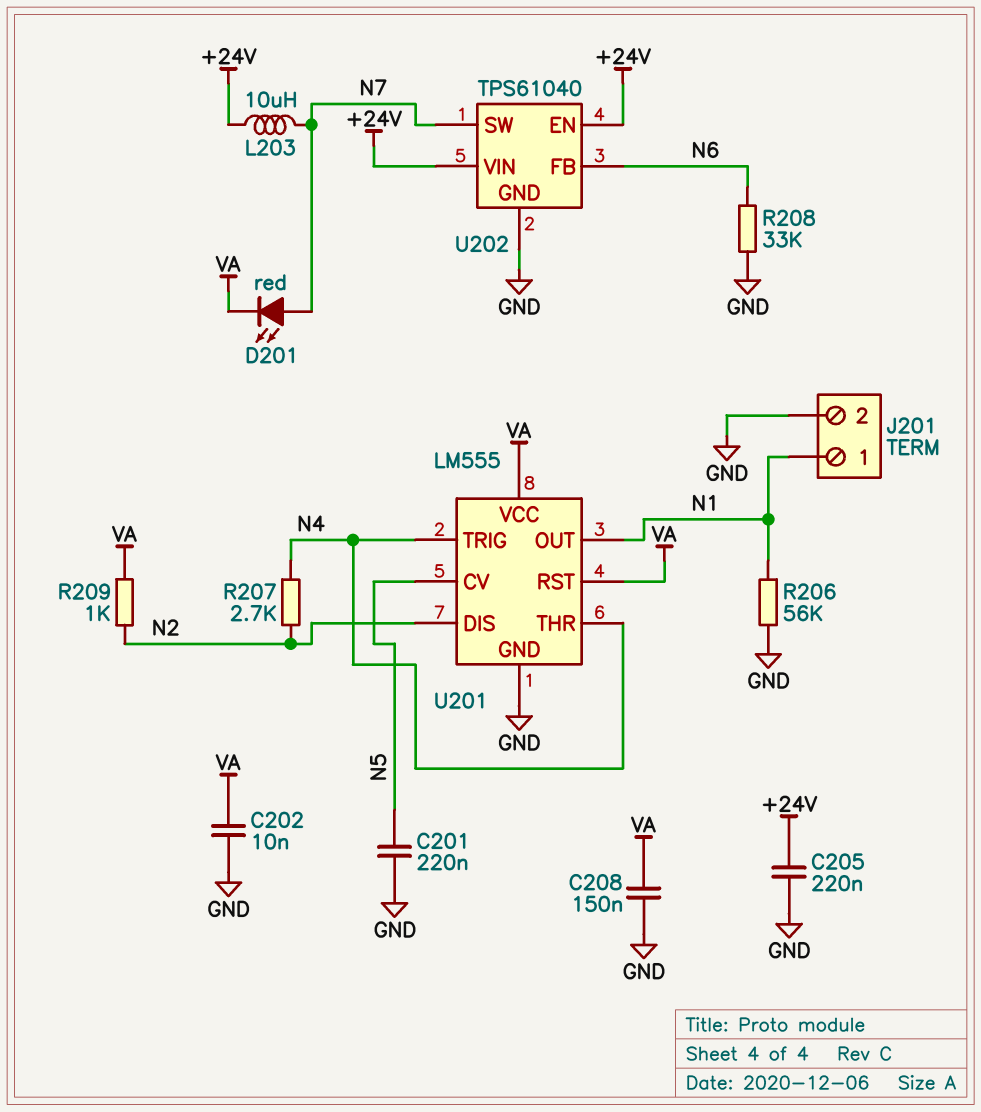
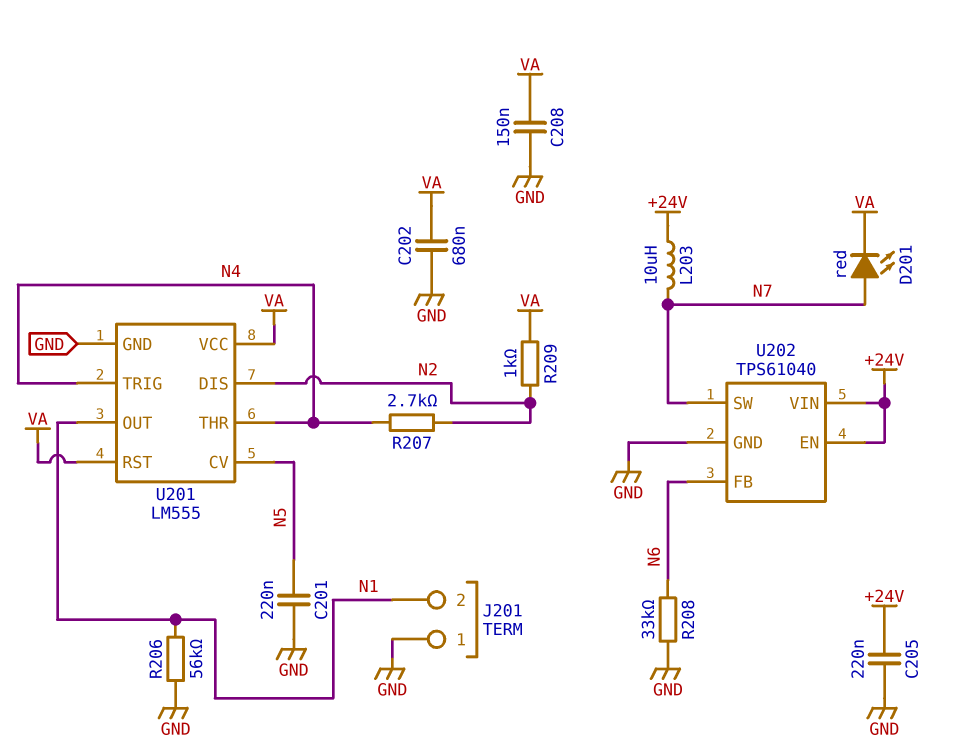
C202: 10nF (GND, VA) -> 680nF (GND, VA)
J201 pin 1: N1 -> GND
J201 pin 2: GND -> N1

